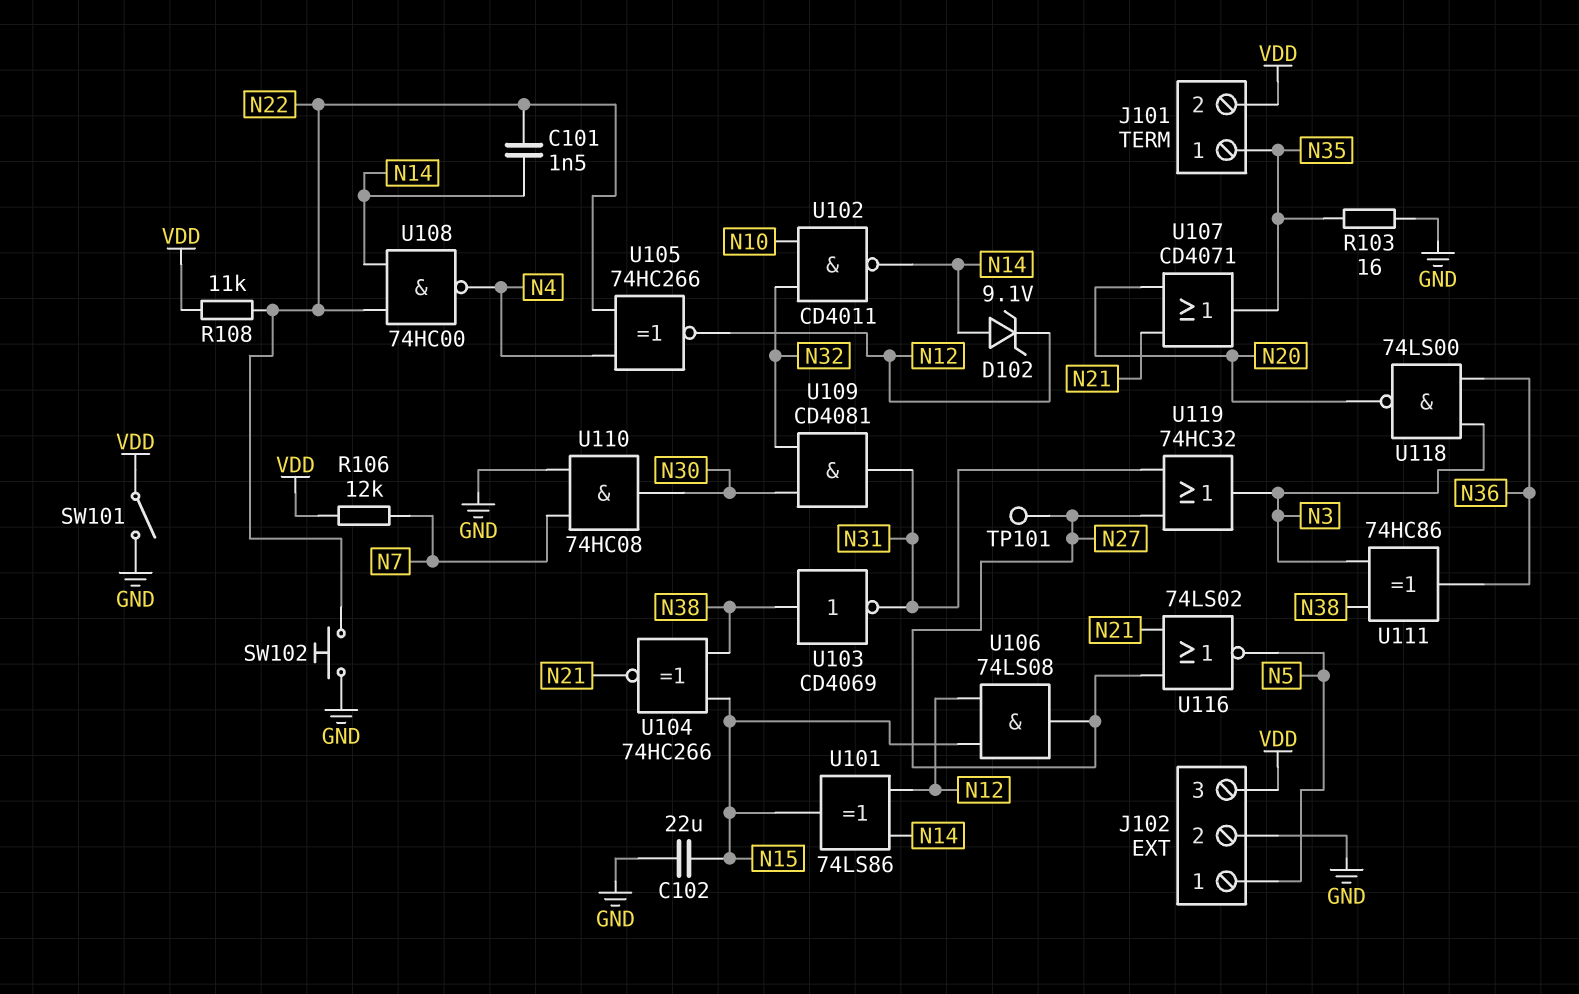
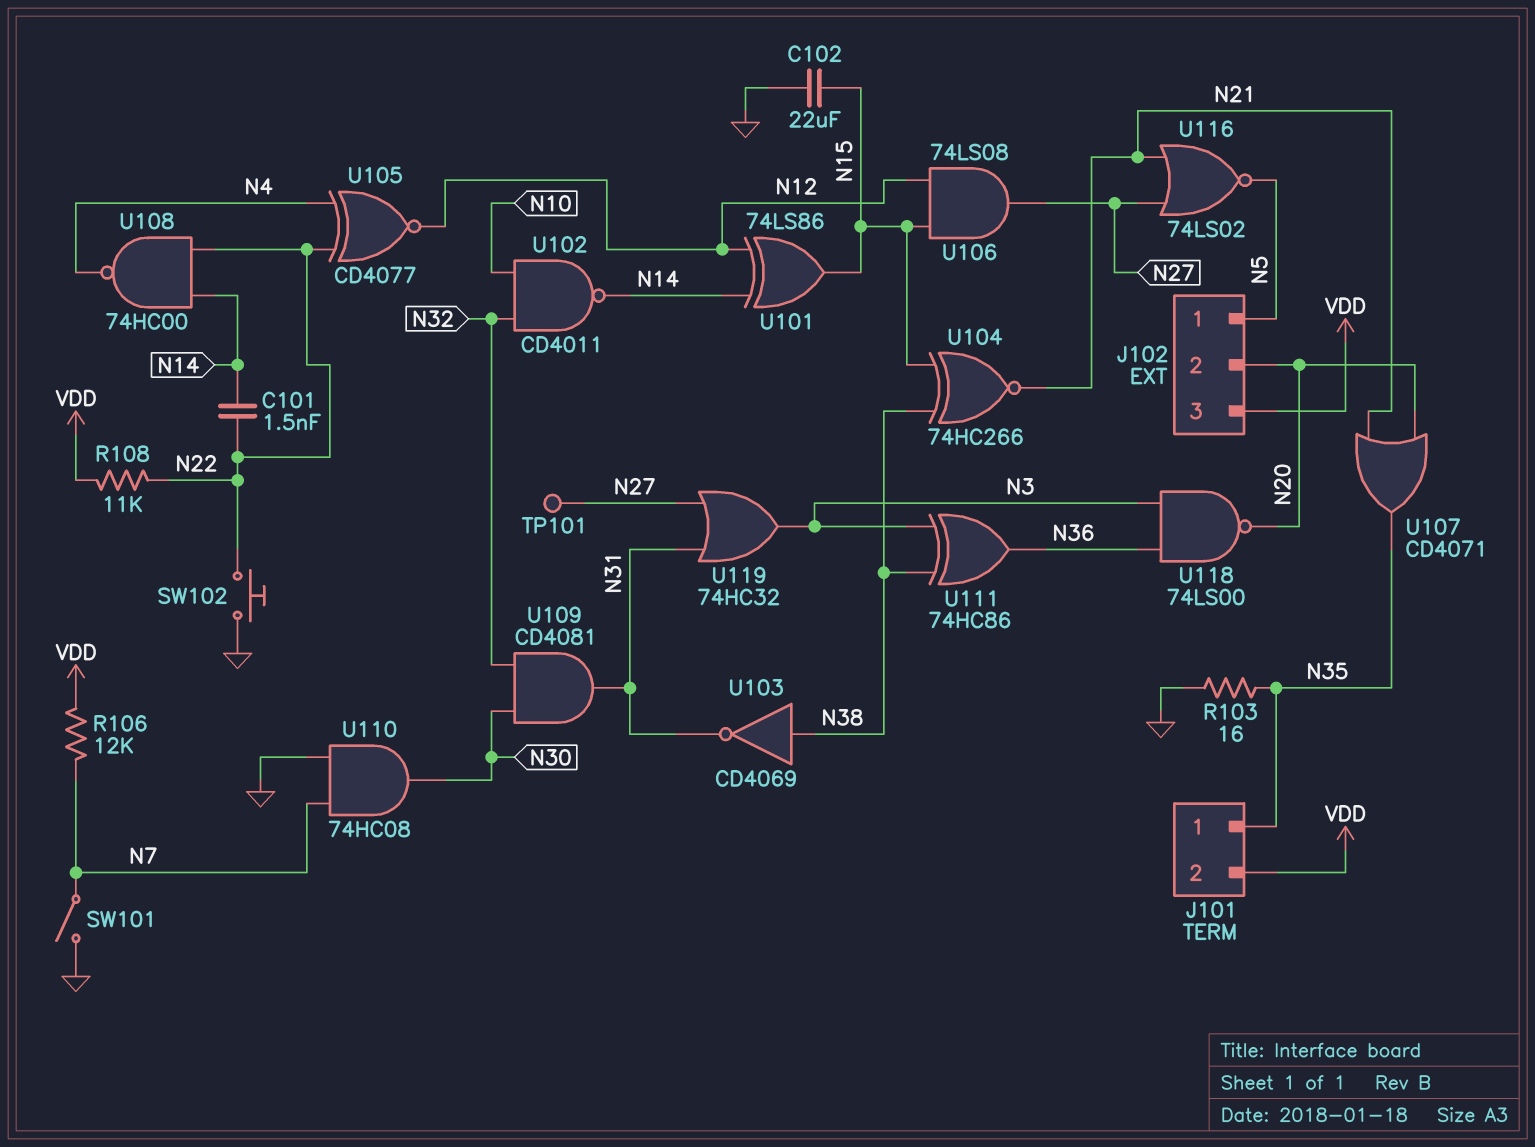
D102: zener 9.1V (A N14, K N12) -> none
J102 pin 2: GND -> N20
SW101: switch (GND, VDD) -> switch (GND, N7)
U105: XNOR 74HC266 (in N4, in N22, out N12) -> XNOR CD4077 (in N4, in N22, out N12)

